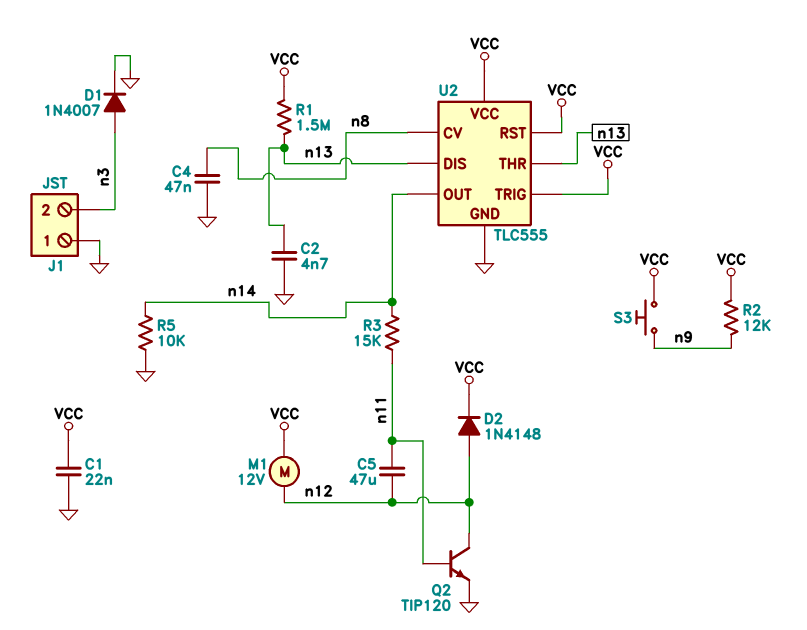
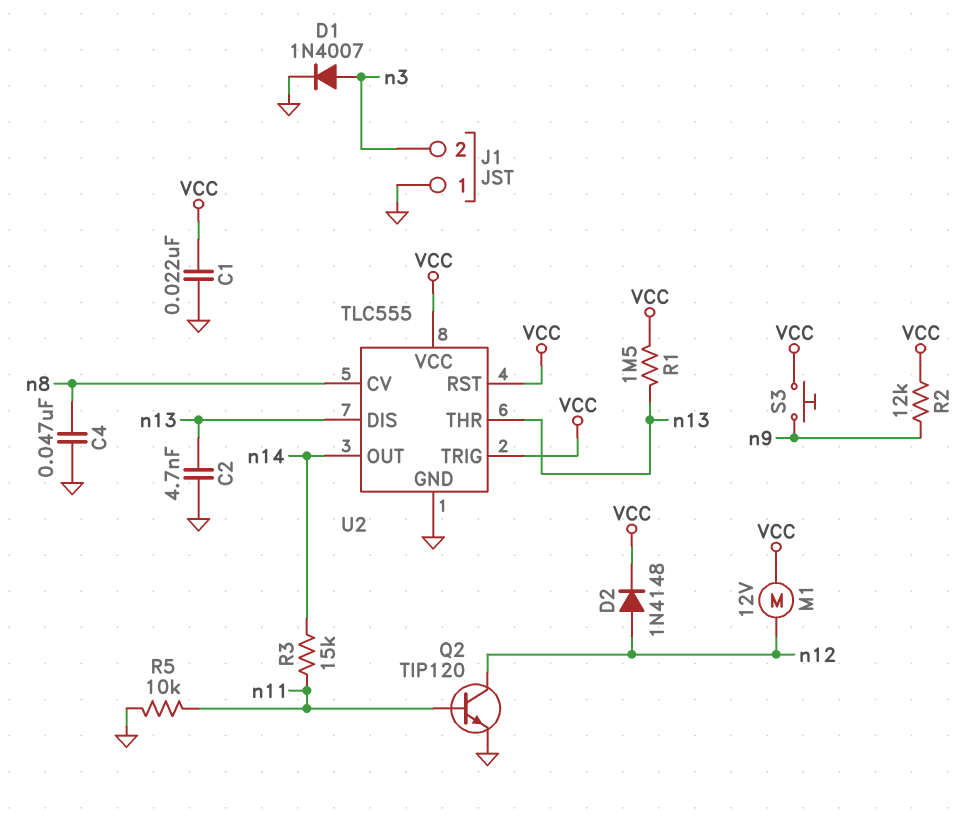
C5: 47uF (n11, n12) -> none
R5: 10k (GND, n14) -> 10k (GND, n11)

